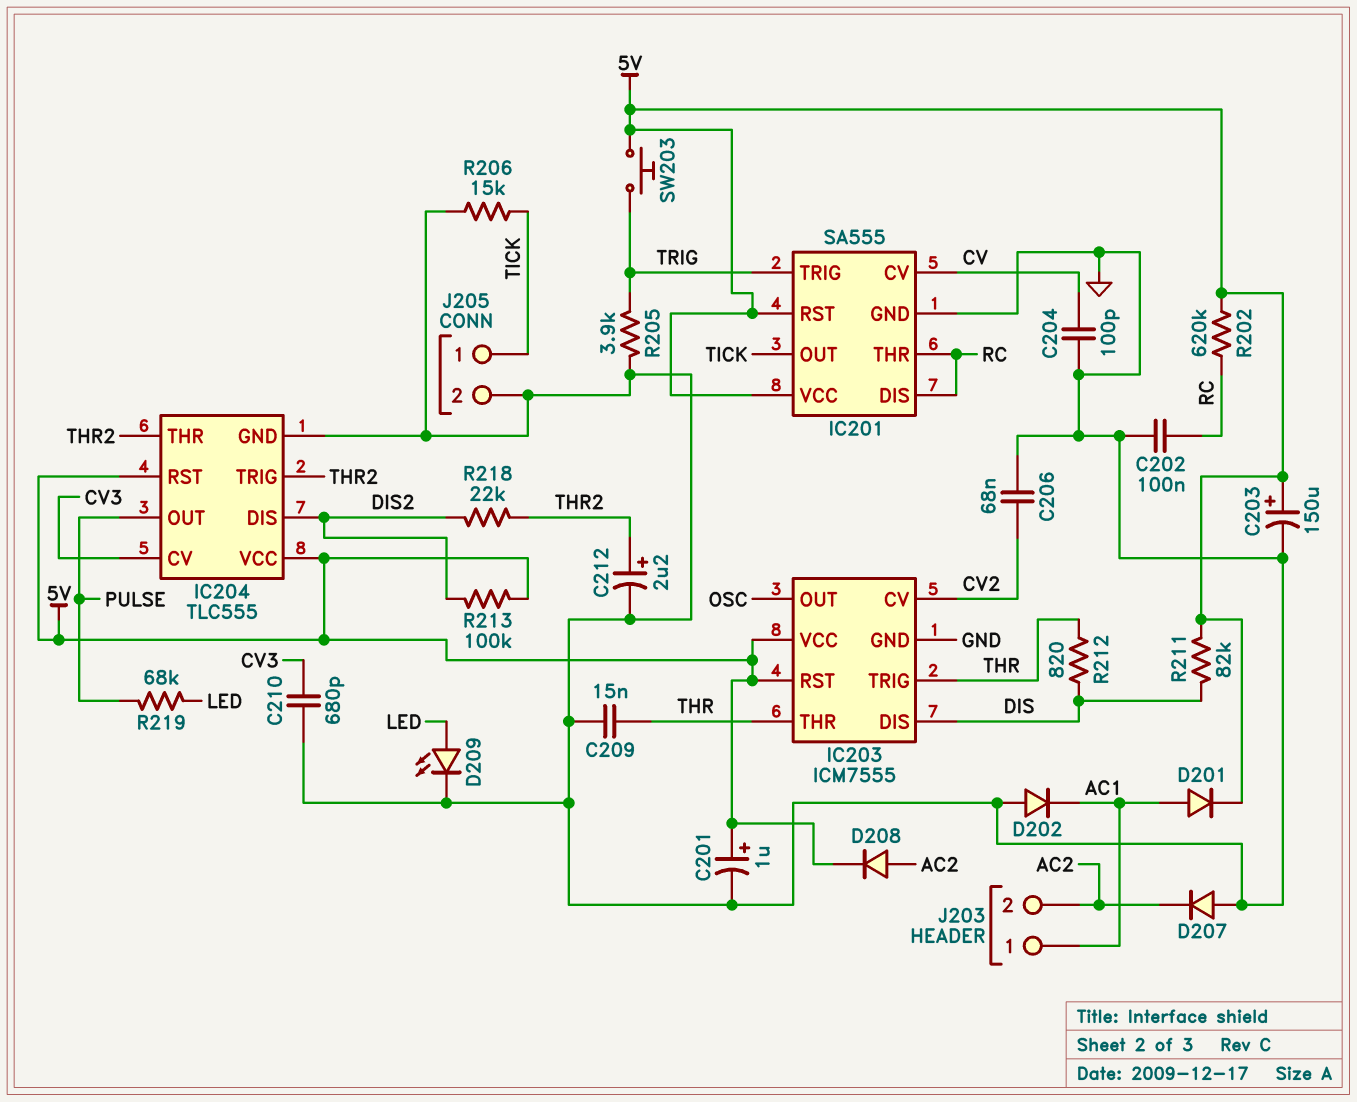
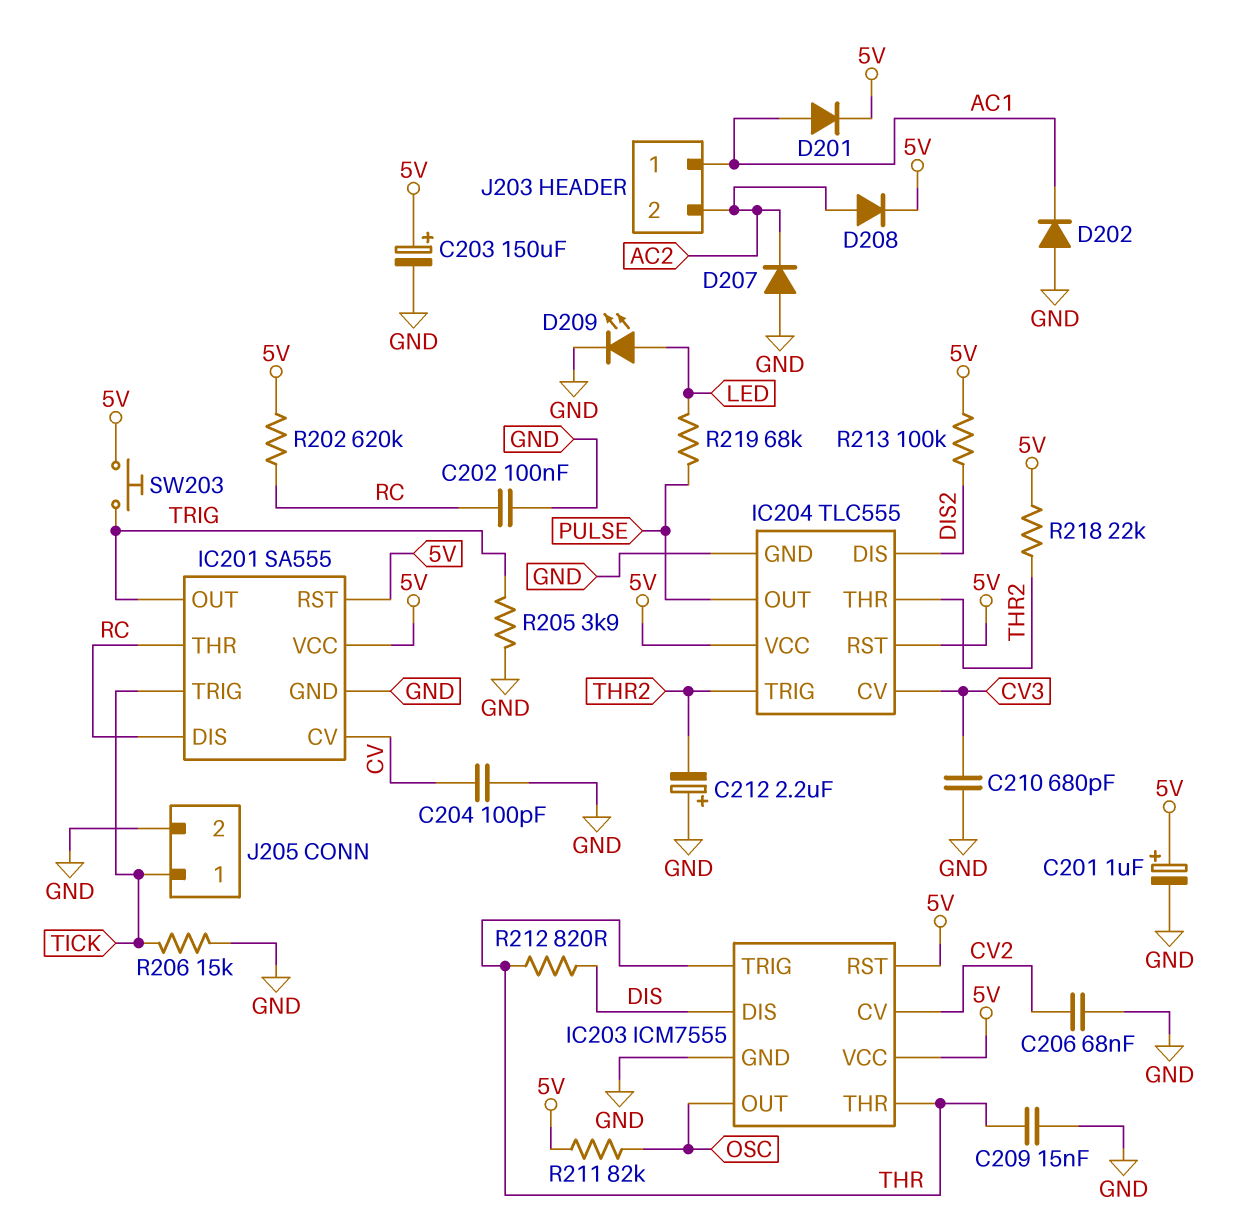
C212: 2.2uF (plus THR2, minus GND) -> 2.2uF (plus GND, minus THR2)
IC201 pin OUT: TICK -> TRIG
IC201 pin TRIG: TRIG -> TICK
R211: 82k (5V, DIS) -> 82k (5V, OSC)
R218: 22k (DIS2, THR2) -> 22k (5V, THR2)

